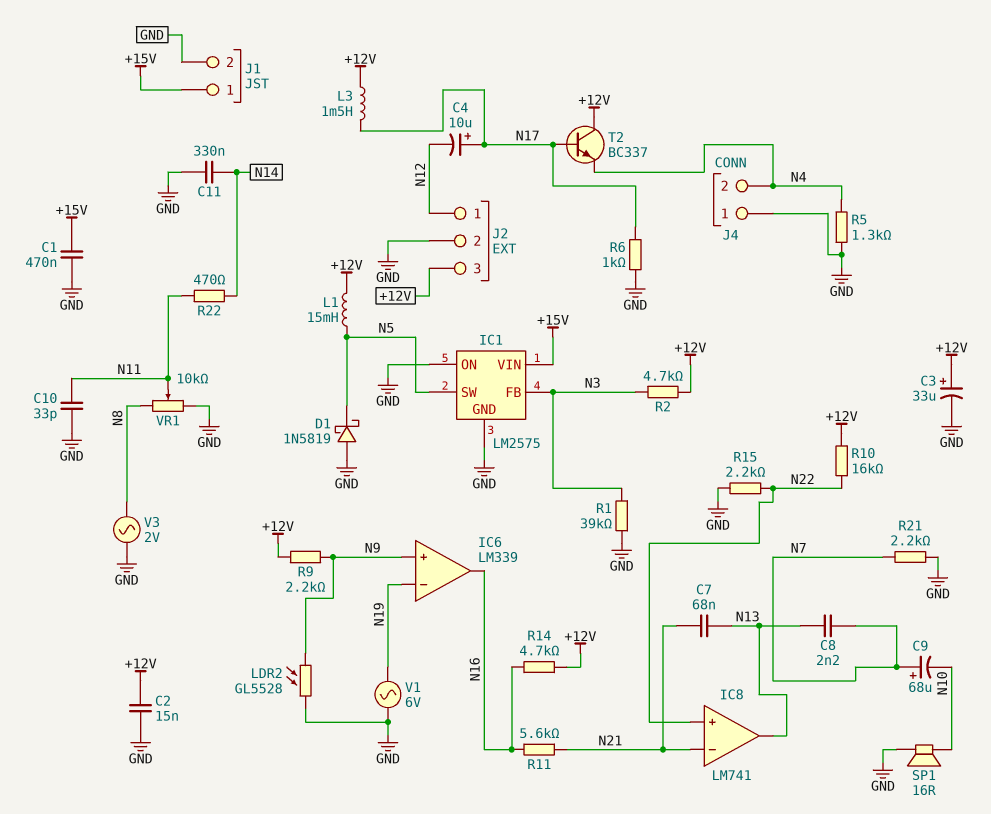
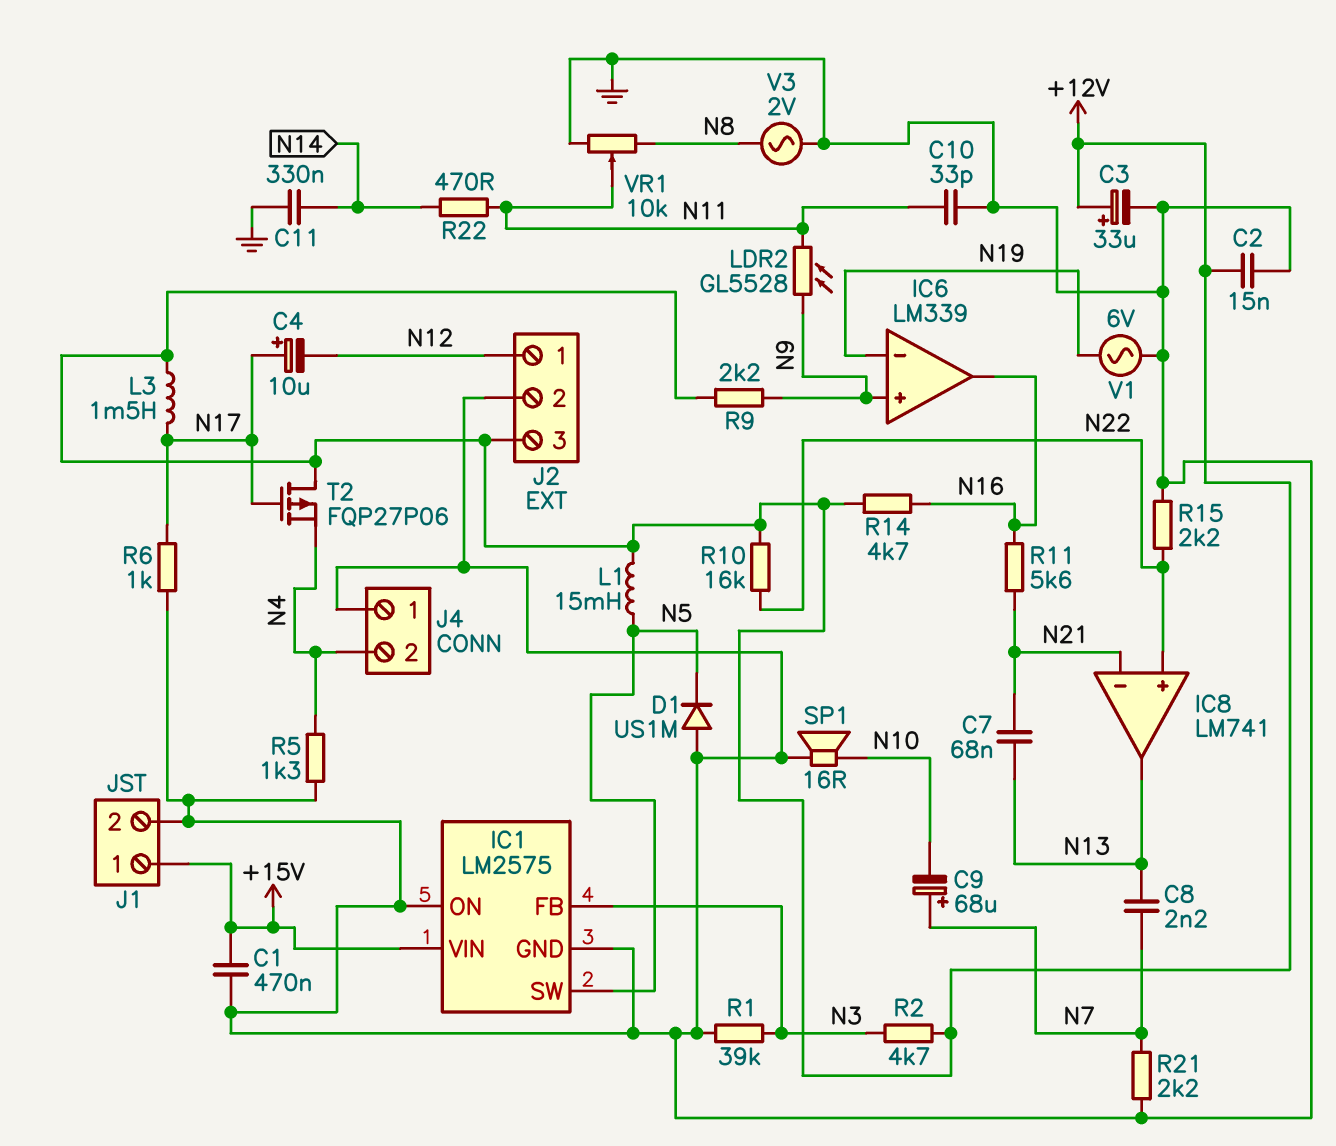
D1: schottky 1N5819 (A GND, K N5) -> diode US1M (A GND, K N5)
LDR2: GL5528 (GND, N9) -> GL5528 (N9, N11)
T2: NPN BC337 (B N17, C +12V, E N4) -> PMOS FQP27P06 (G N17, D +12V, S N4)

